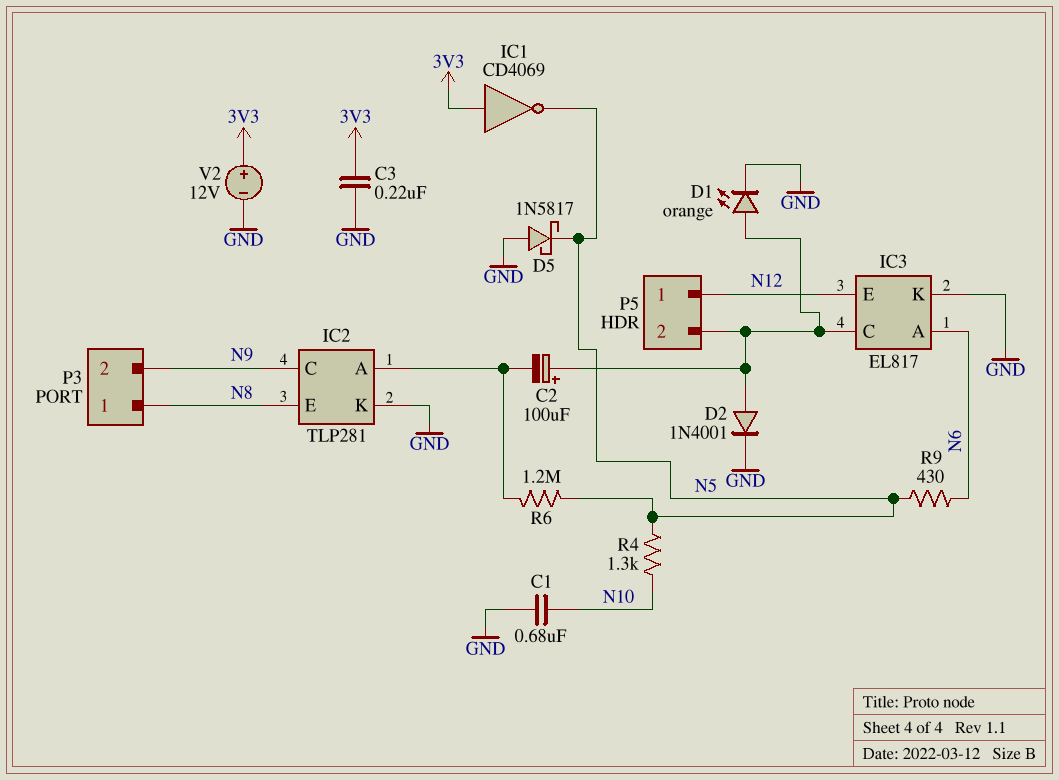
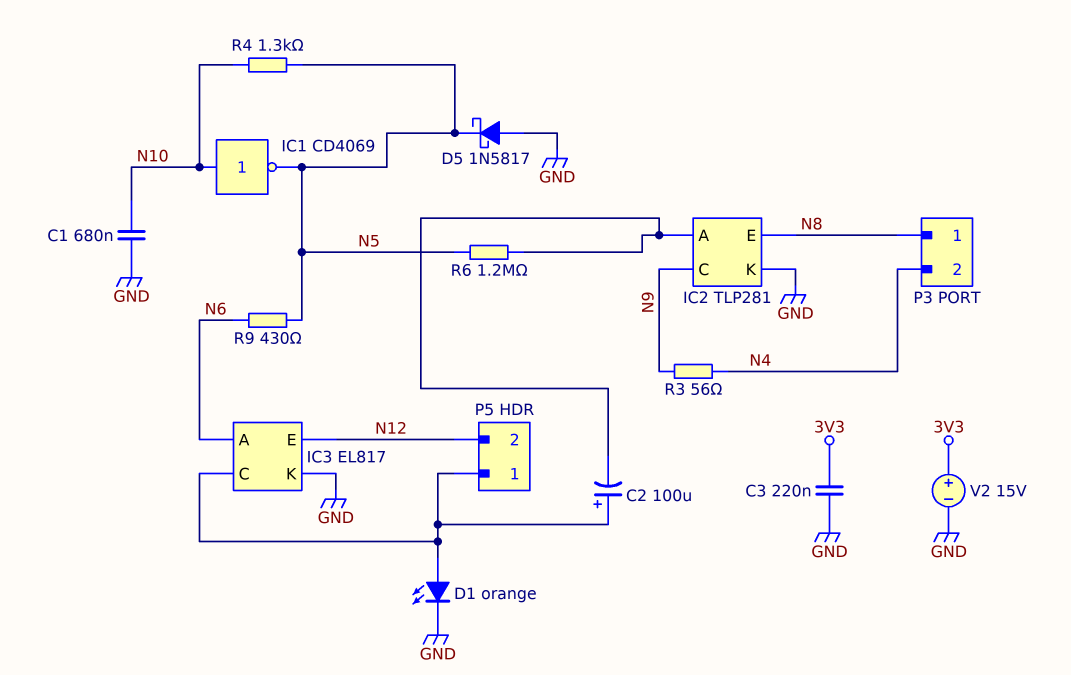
D2: diode 1N4001 (A IC3/C, K GND) -> none
IC1: NOT CD4069 (in 3V3, out N5) -> NOT CD4069 (in N10, out N5)
P3 pin 2: N9 -> N4
P5 pin 1: N12 -> IC3/C
P5 pin 2: IC3/C -> N12
R3: none -> 56 (N4, N9)
V2: 12V (plus 3V3, minus GND) -> 15V (plus 3V3, minus GND)

